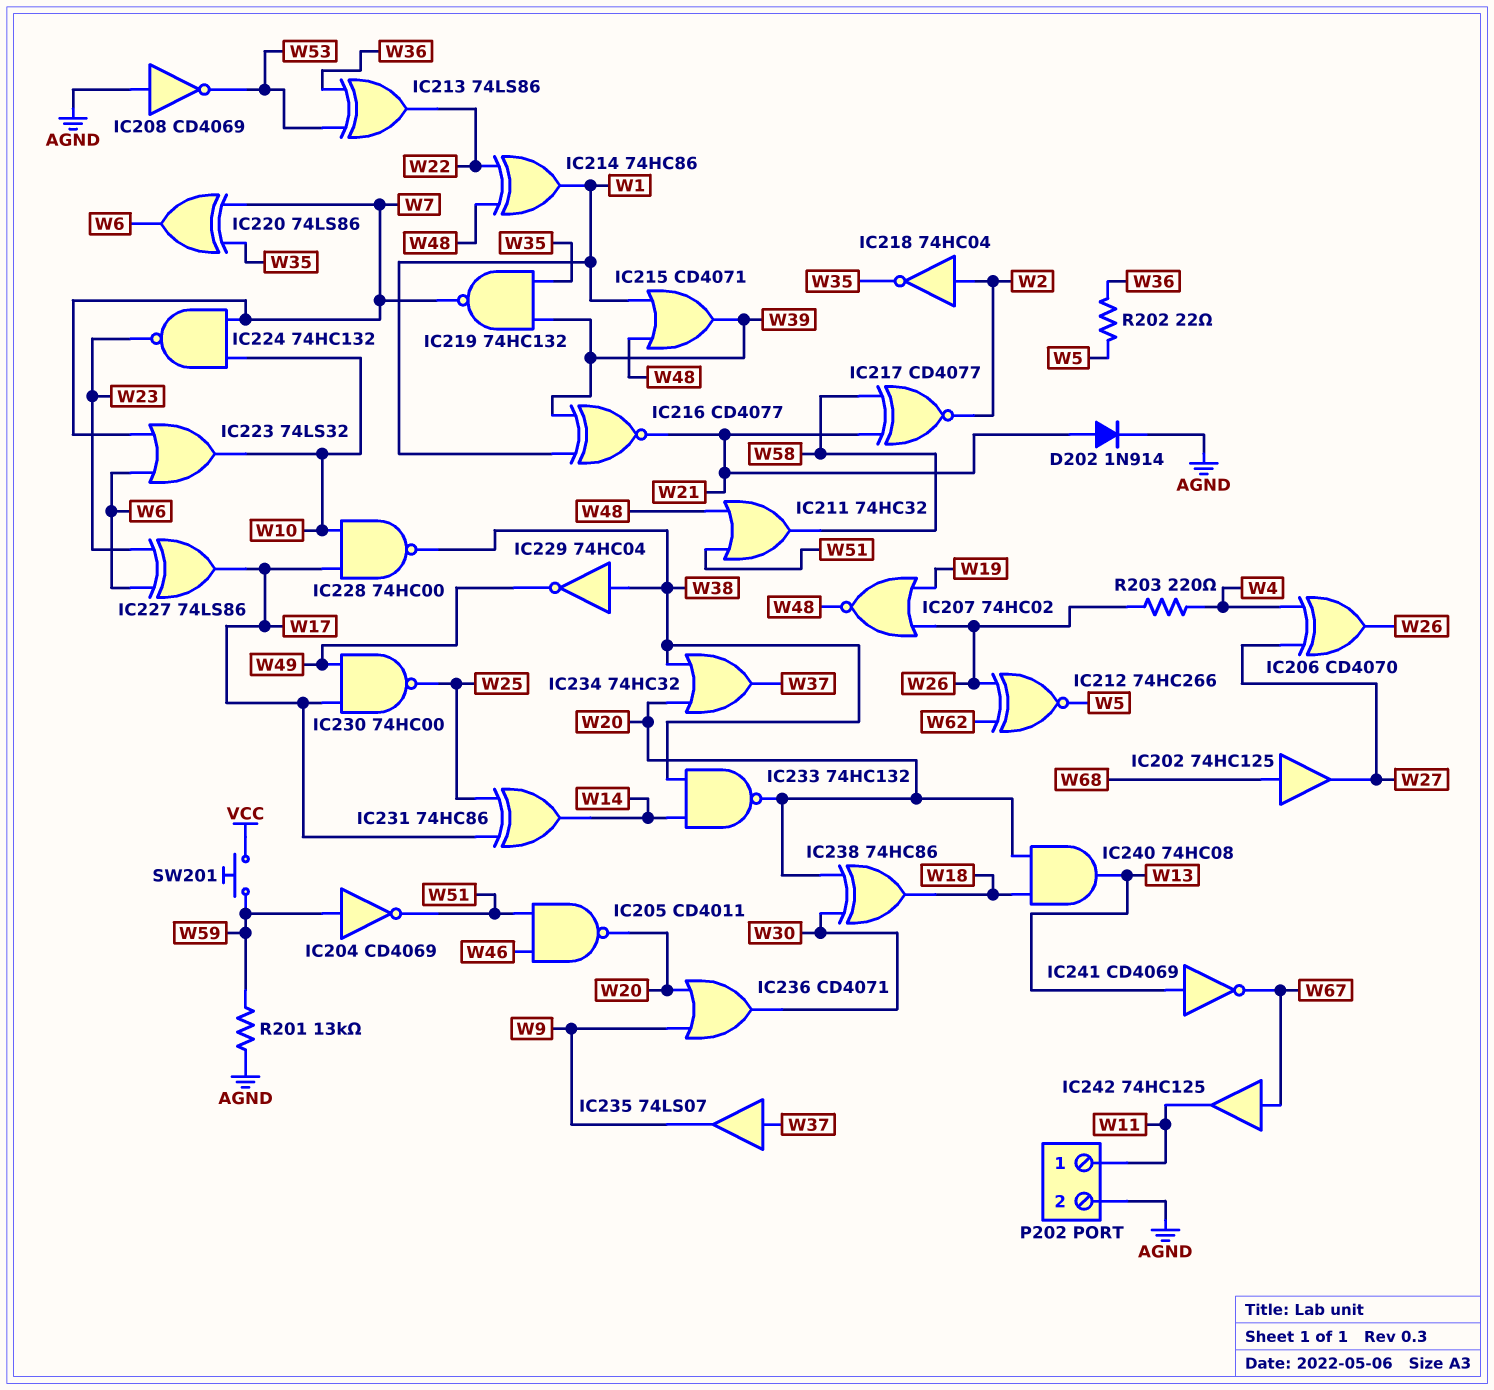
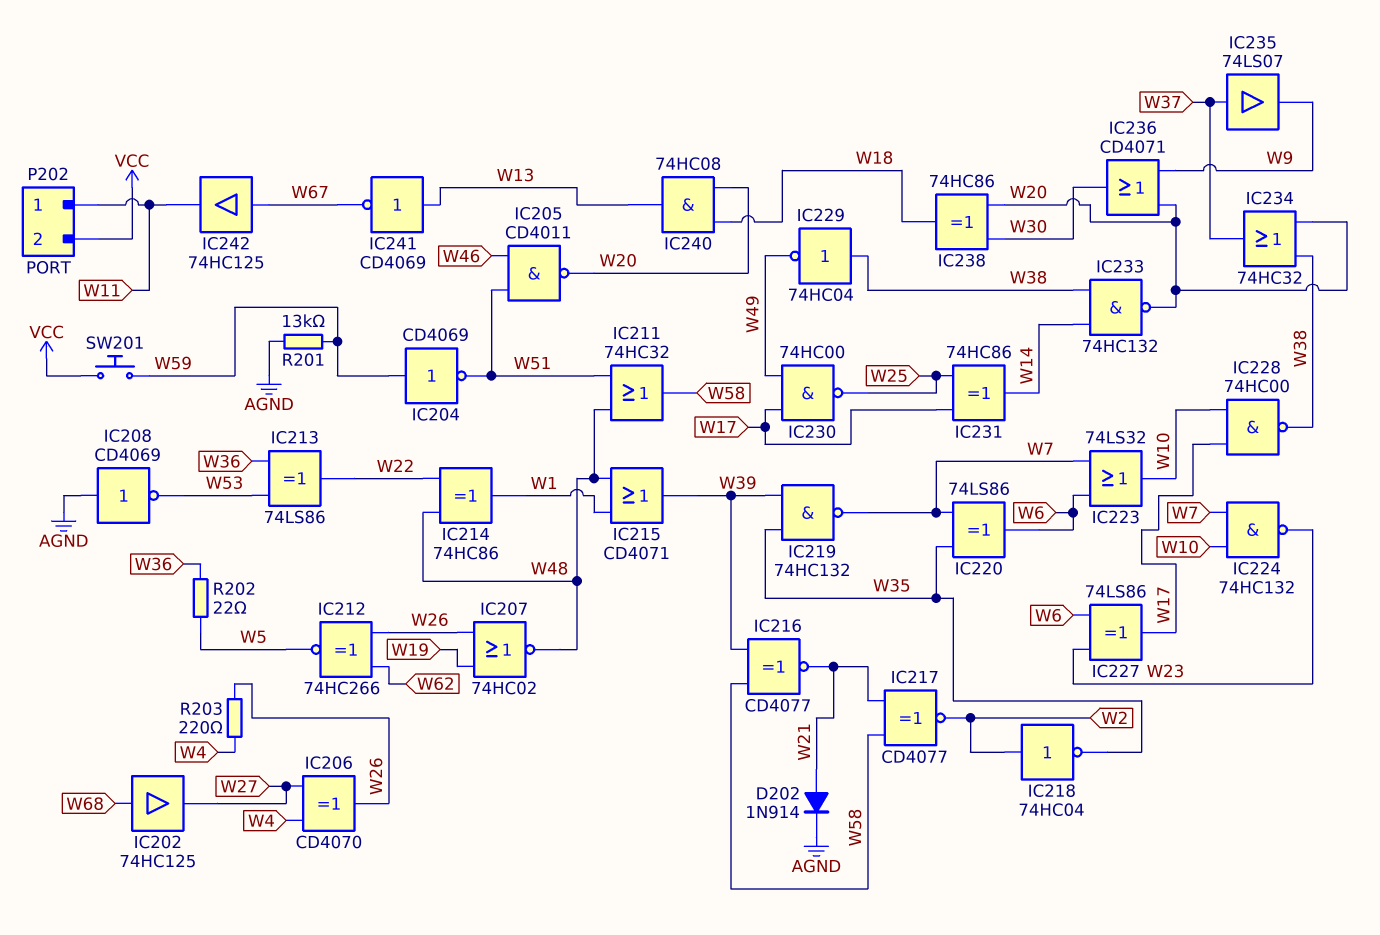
IC216: XNOR CD4077 (in W1, in W39, out W21) -> XNOR CD4077 (in W39, in W58, out W21)
P202 pin 2: AGND -> VCC

